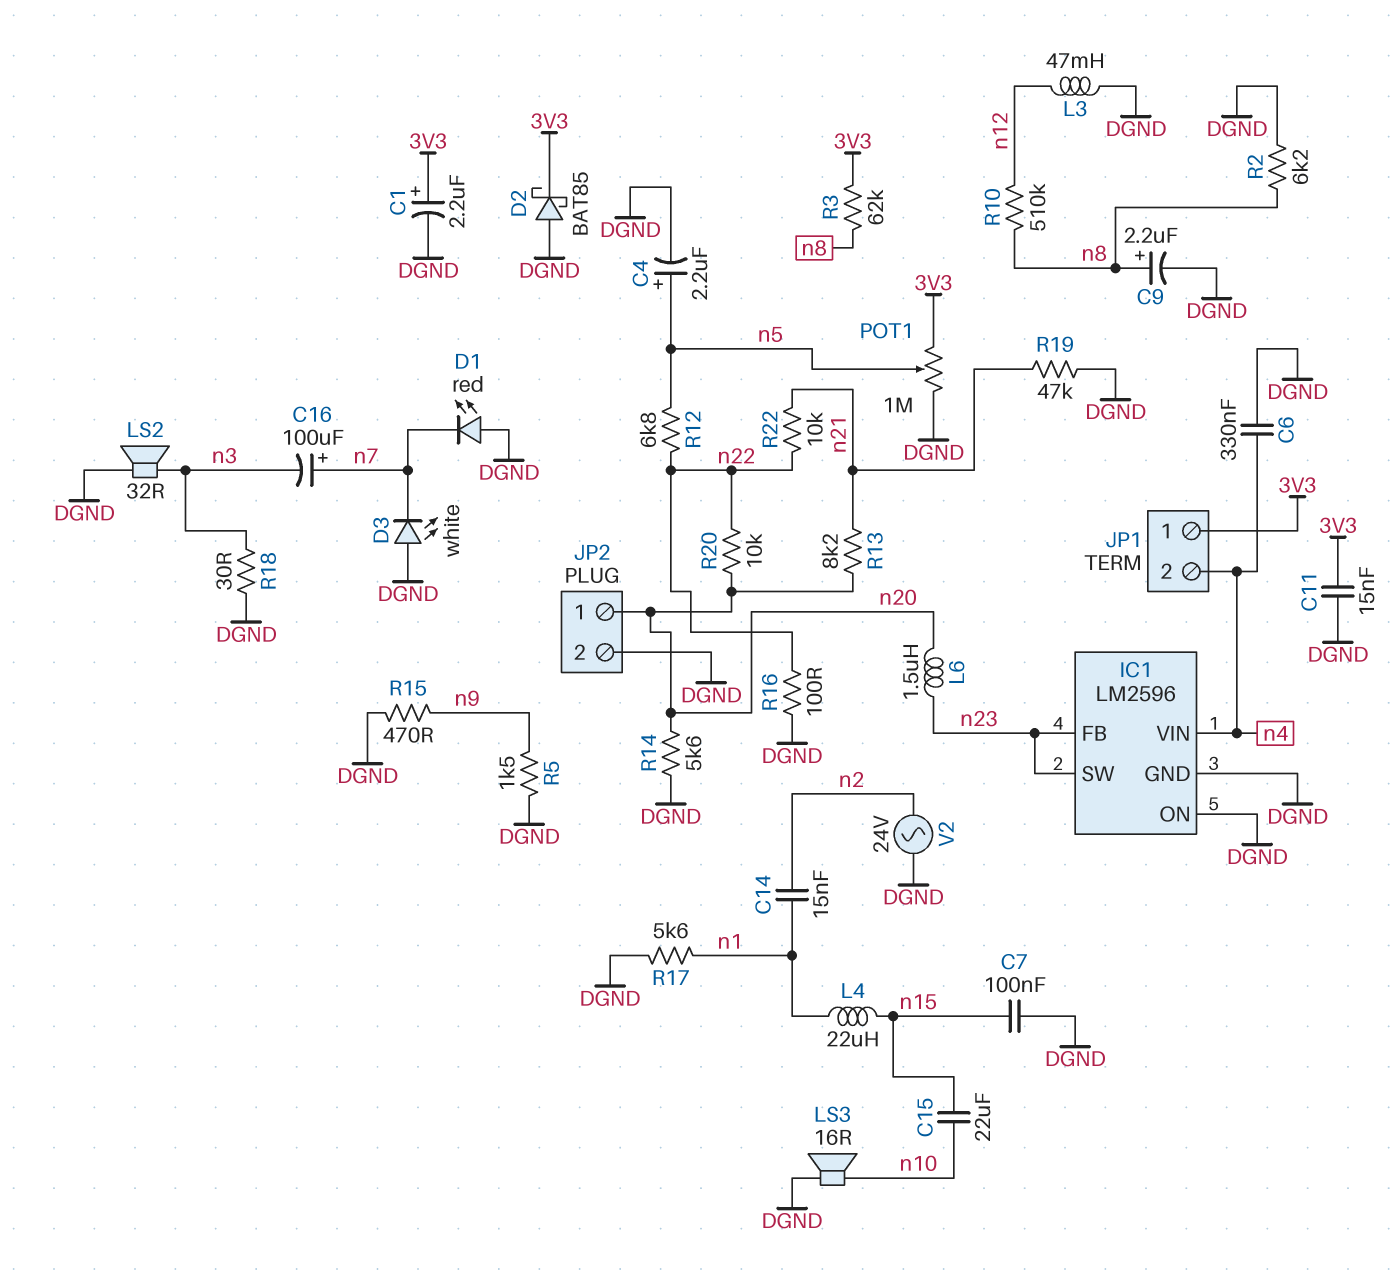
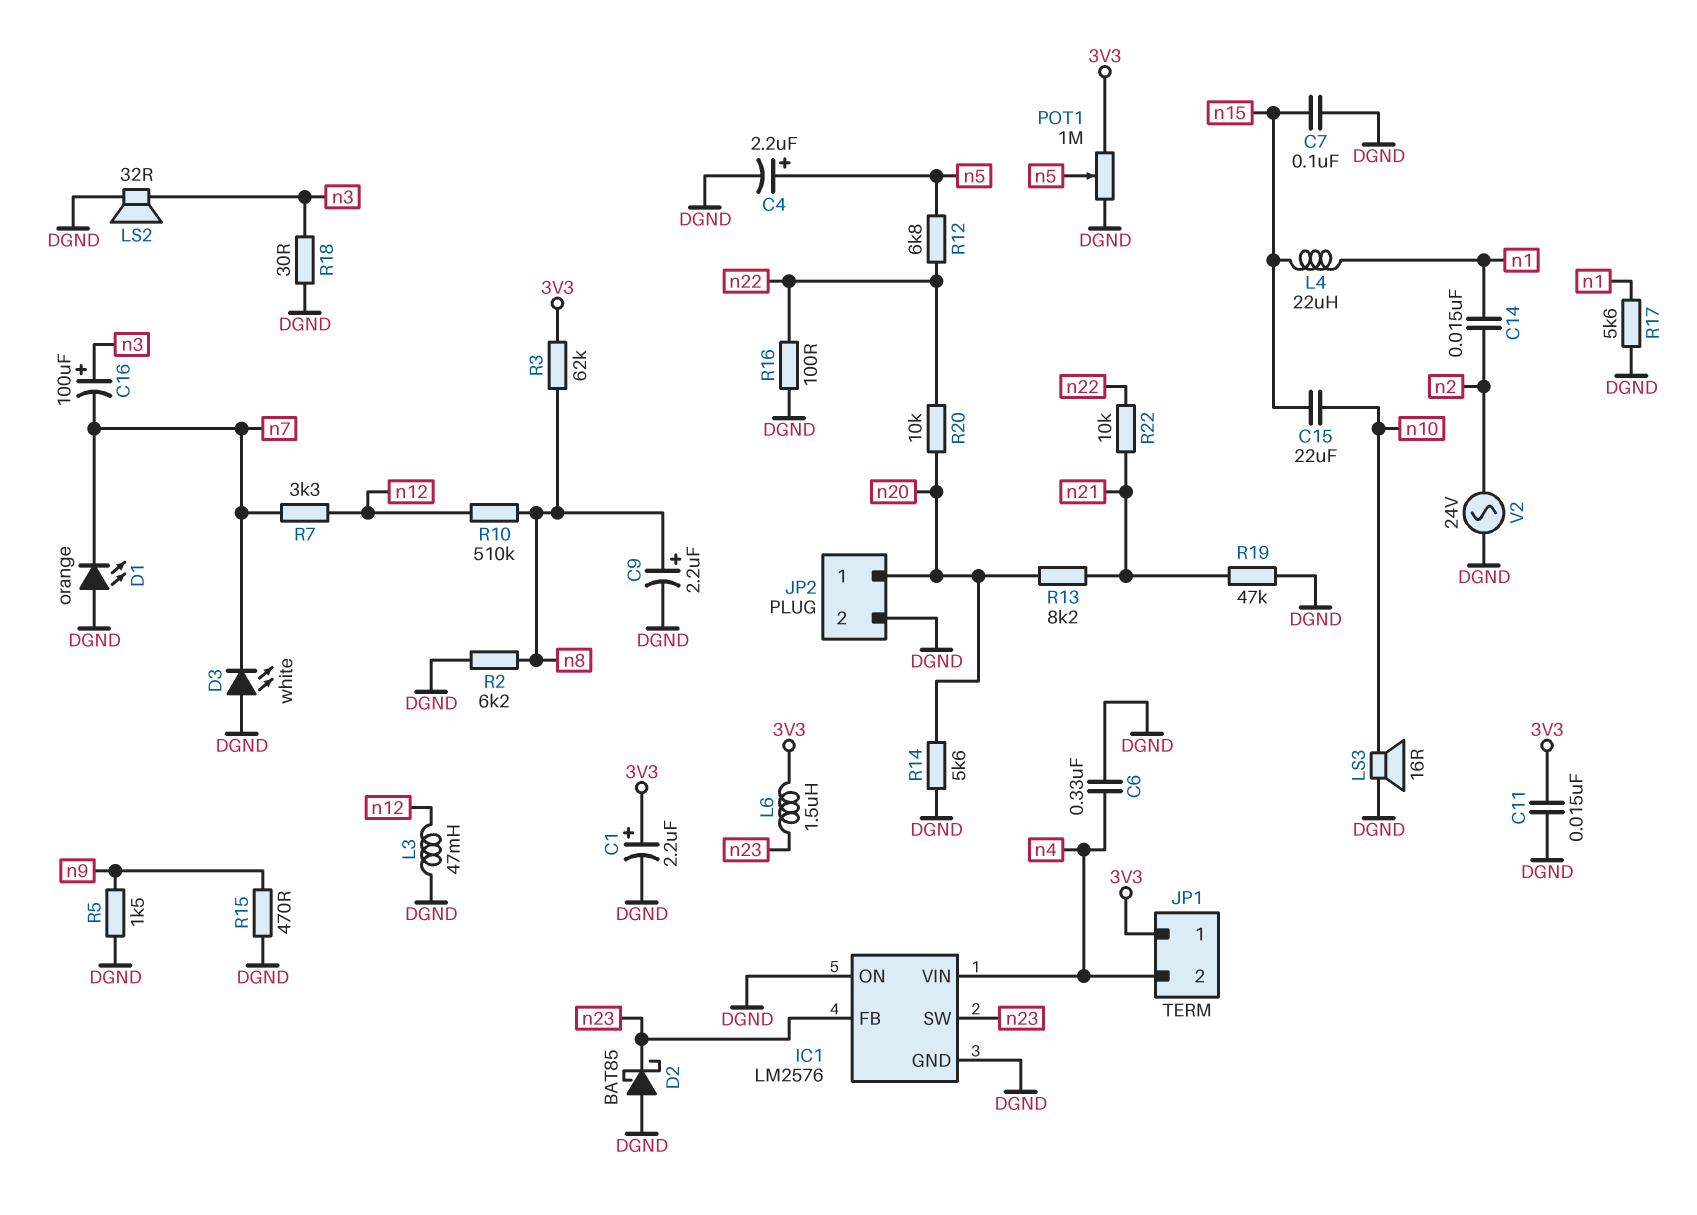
C16: 100uF (plus n7, minus n3) -> 100uF (plus n3, minus n7)
D1: LED red (A DGND, K n7) -> LED orange (A DGND, K n7)
D2: schottky BAT85 (A DGND, K 3V3) -> schottky BAT85 (A DGND, K n23)
IC1: LM2596 -> LM2576
L6: 1.5uH (n20, n23) -> 1.5uH (3V3, n23)
R7: none -> 3.3k (n7, n12)

